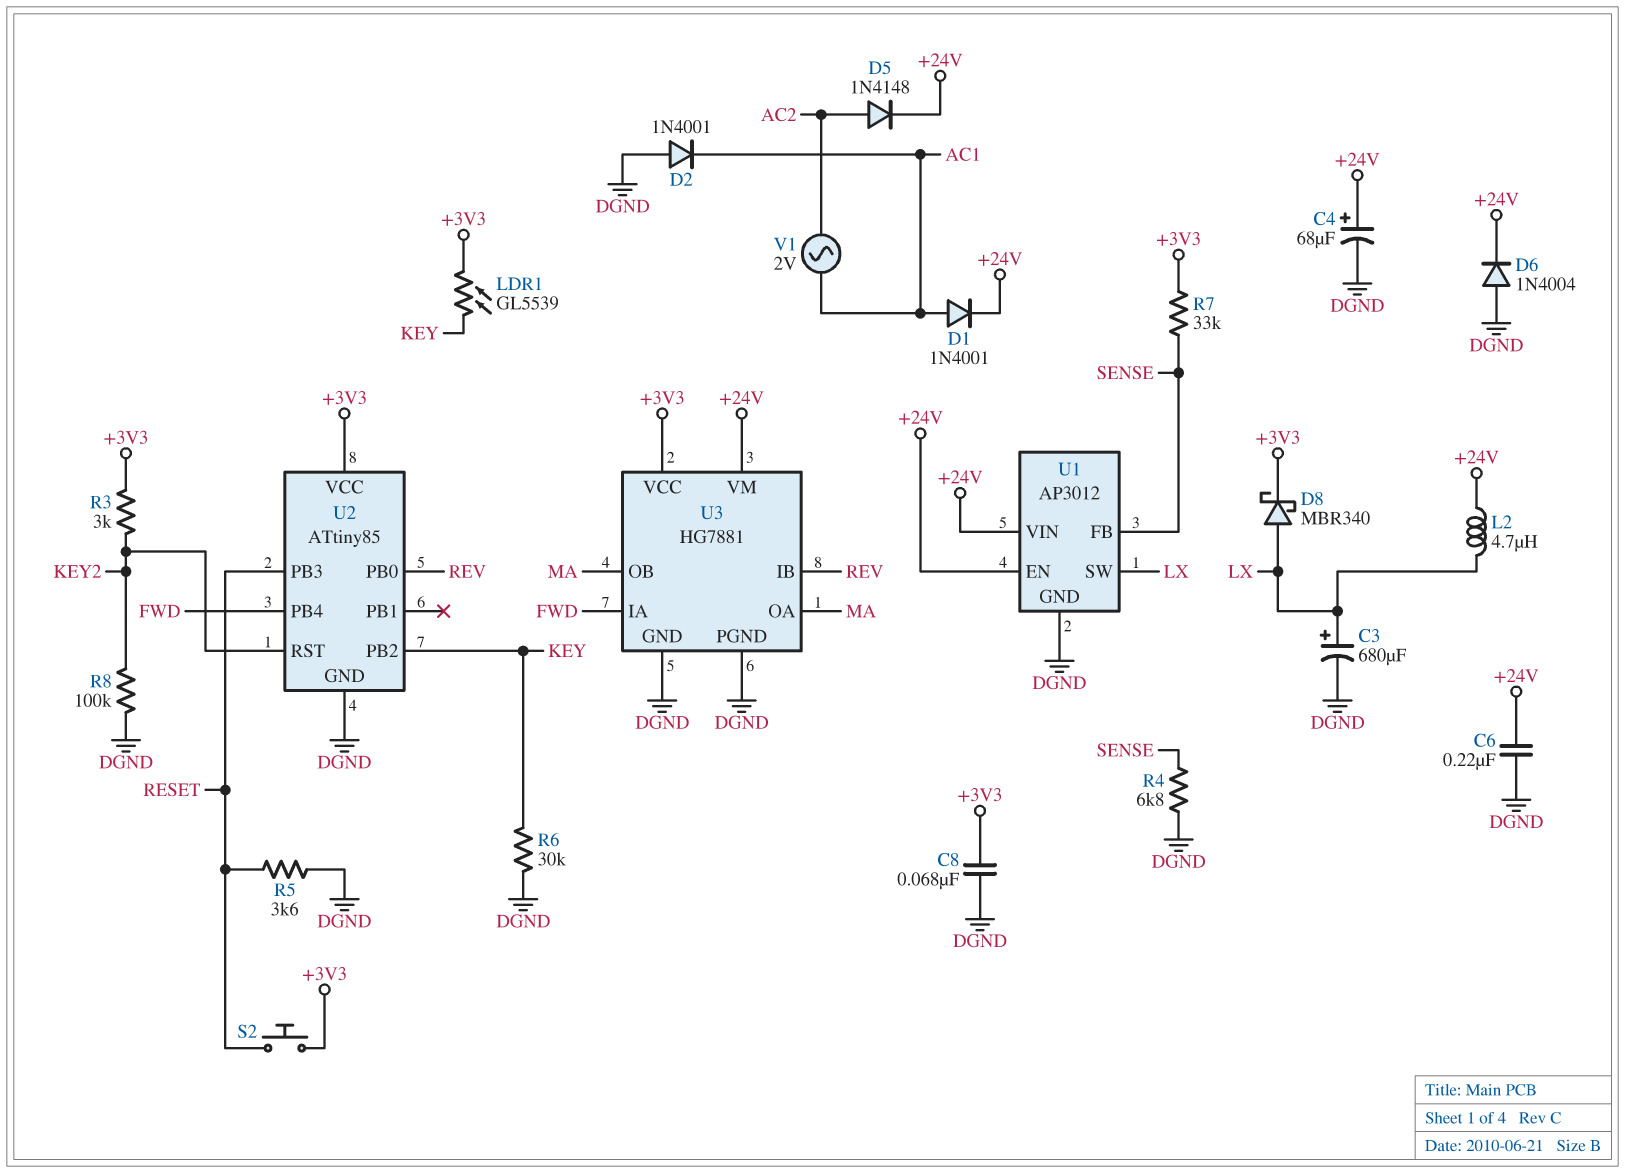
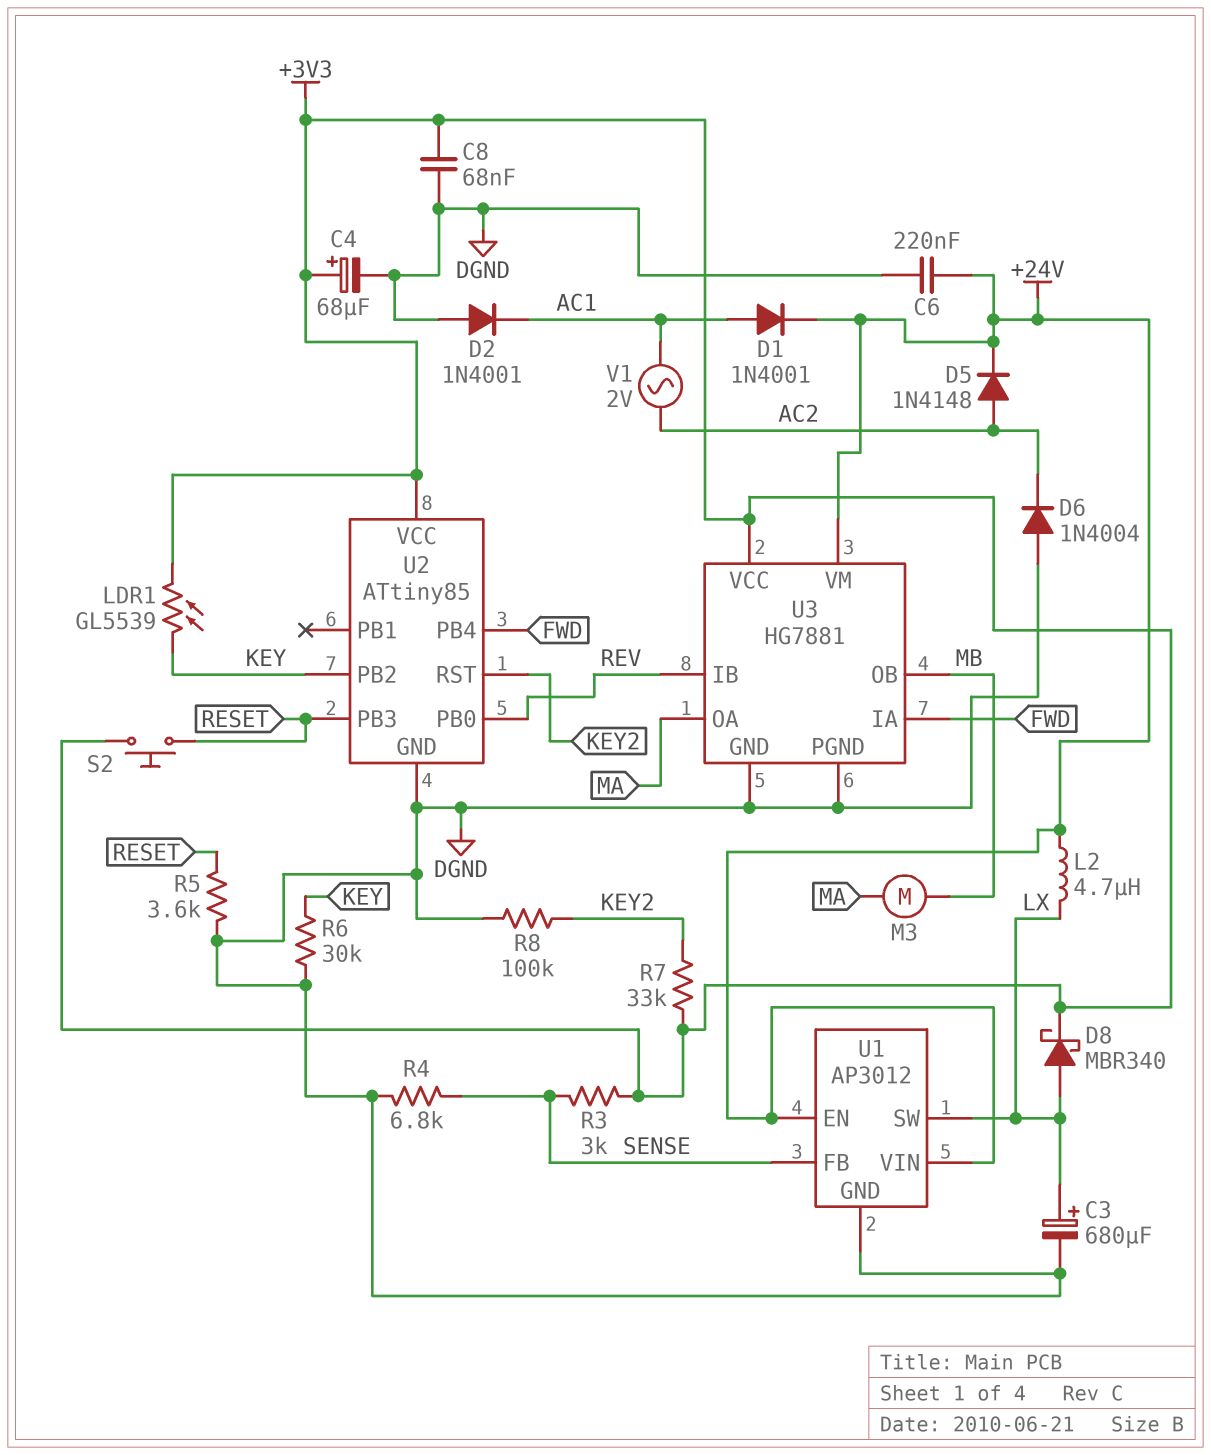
C4: 68uF (plus +24V, minus DGND) -> 68uF (plus +3V3, minus DGND)
D6: diode 1N4004 (A DGND, K +24V) -> diode 1N4004 (A DGND, K AC2)
M3: none -> motor (MA, MB)
R3: 3k (+3V3, KEY2) -> 3k (+3V3, SENSE)
R7: 33k (+3V3, SENSE) -> 33k (+3V3, KEY2)
U3 pin OB: MA -> MB

